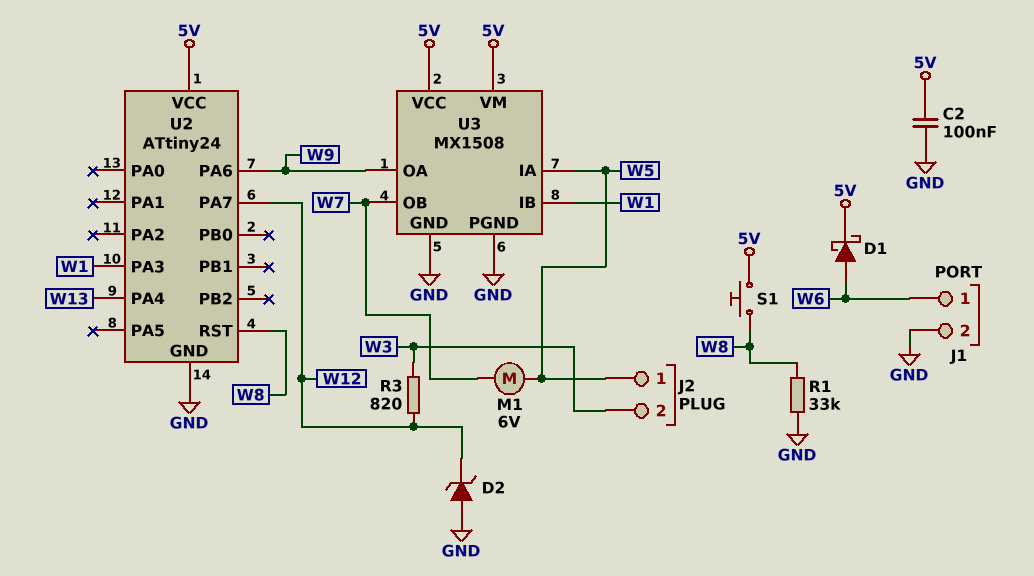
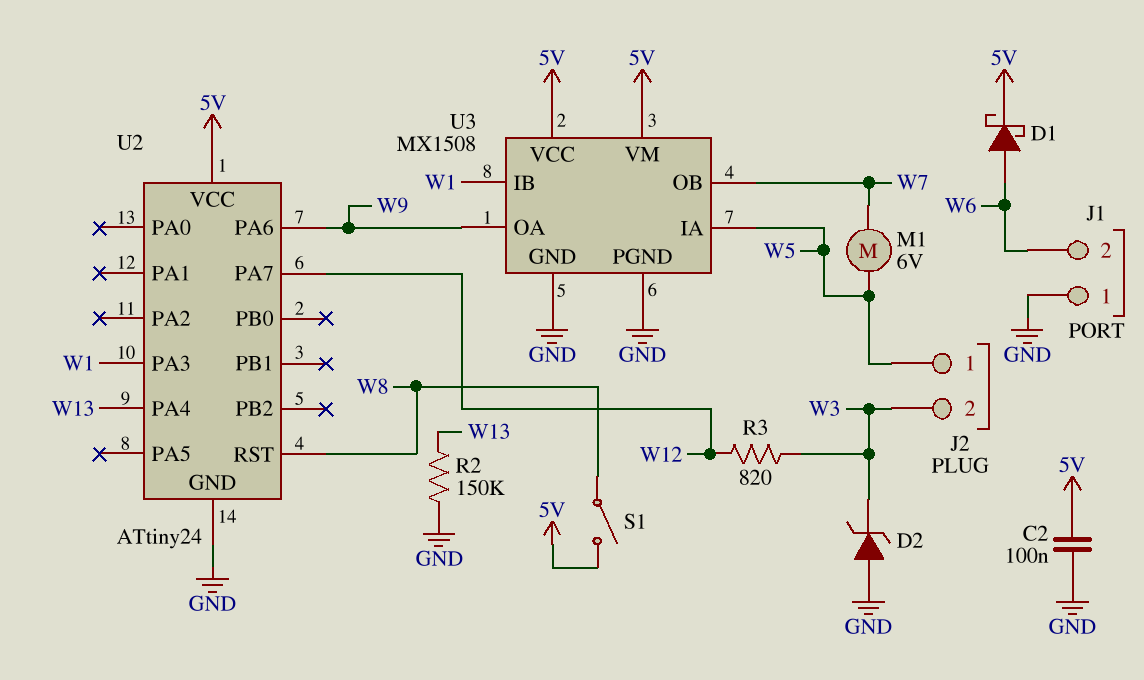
D2: zener (A GND, K W12) -> zener (A GND, K W3)
J1 pin 1: W6 -> GND
J1 pin 2: GND -> W6
R1: 33k (GND, W8) -> none
R2: none -> 150k (GND, W13)
S1: button (5V, W8) -> switch (5V, W8)

